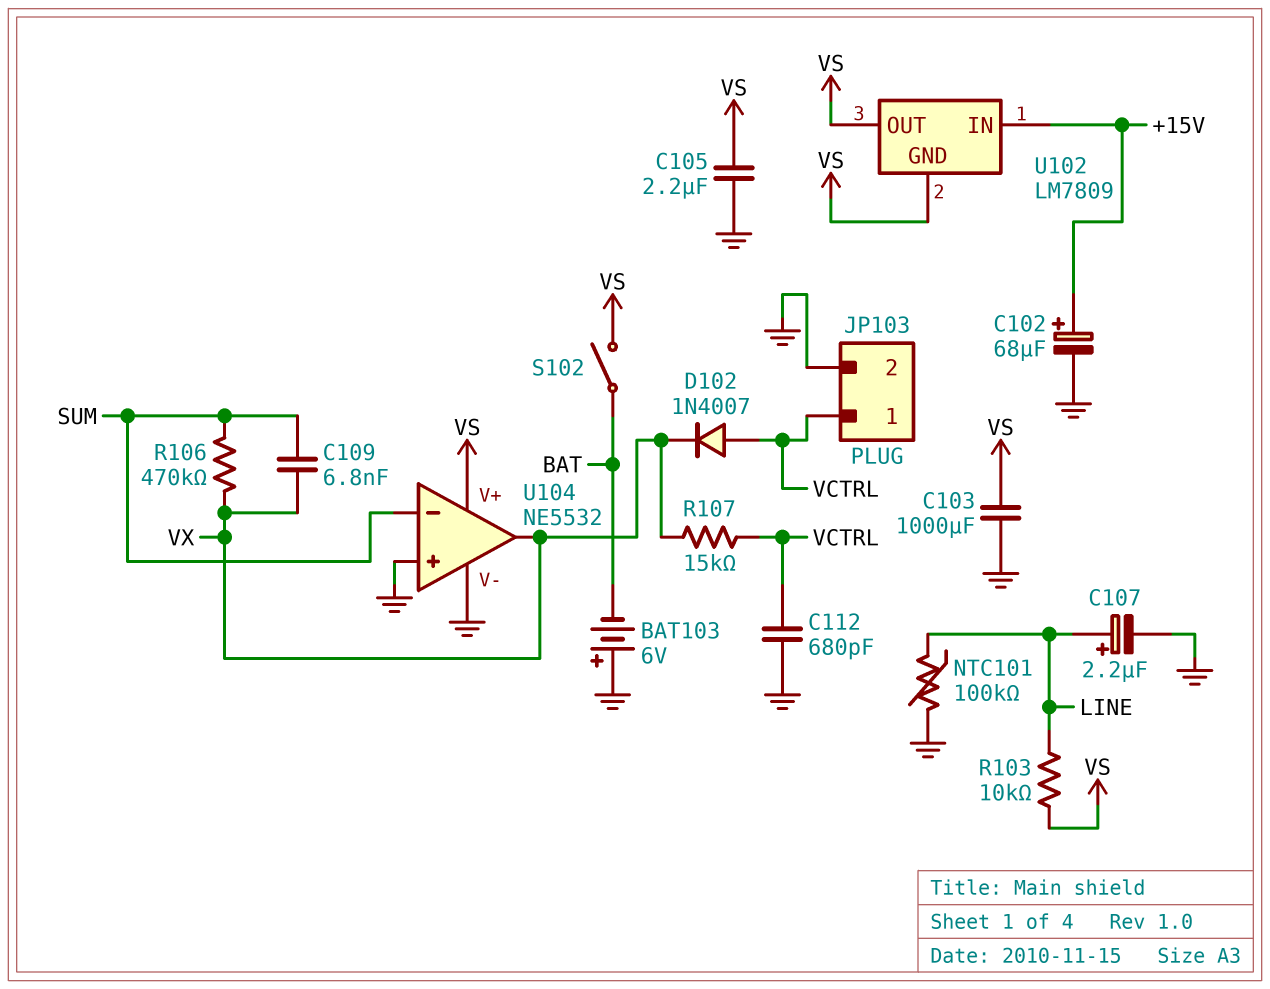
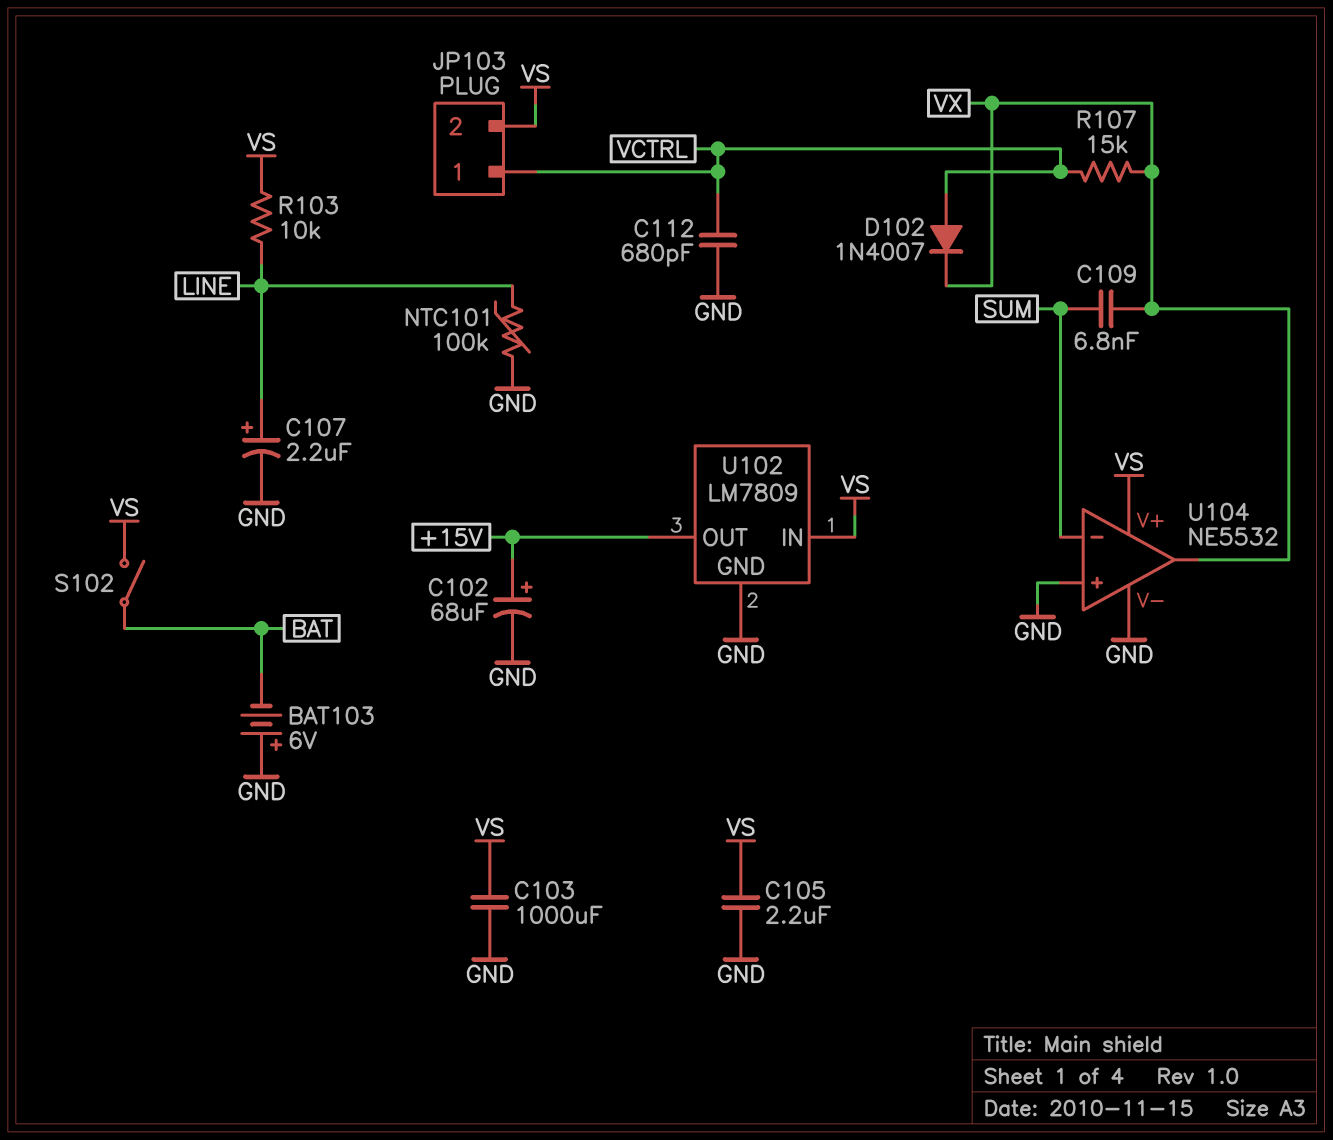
JP103 pin 2: GND -> VS
R106: 470k (SUM, VX) -> none
U102 pin GND: VS -> GND
U102 pin IN: +15V -> VS
U102 pin OUT: VS -> +15V

